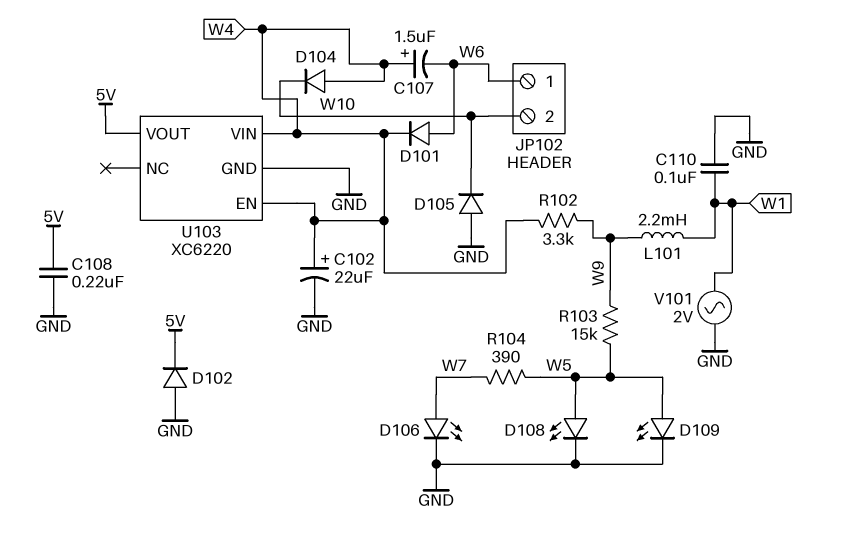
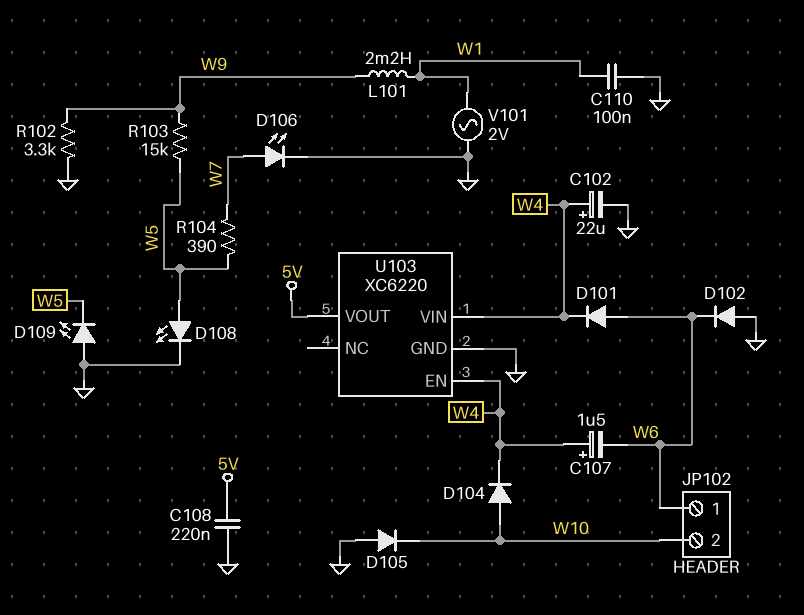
D102: diode (A GND, K 5V) -> diode (A GND, K W6)
D104: diode (A W4, K W10) -> diode (A W10, K W4)
D109: LED (A W5, K GND) -> LED (A GND, K W5)
R102: 3.3k (W4, W9) -> 3.3k (GND, W9)

